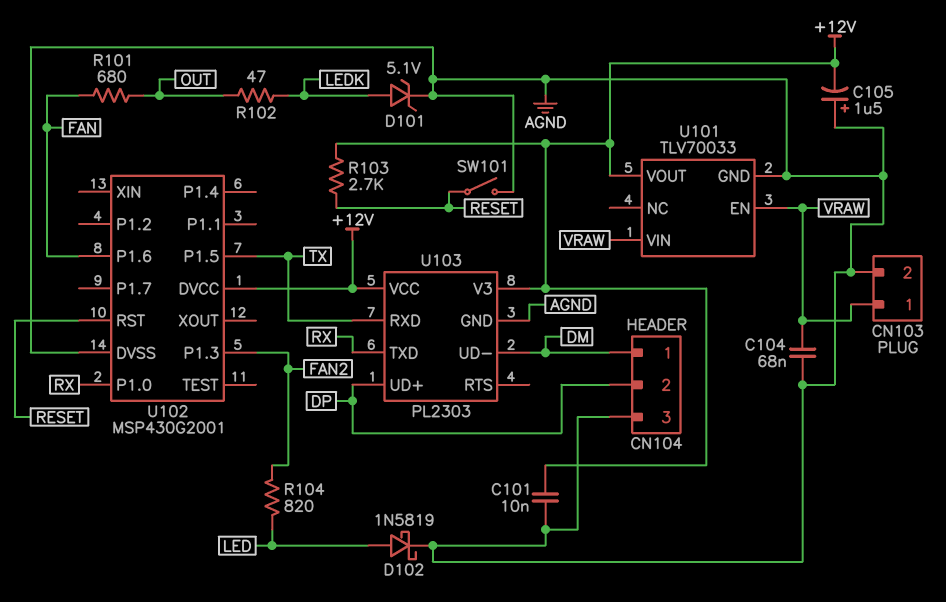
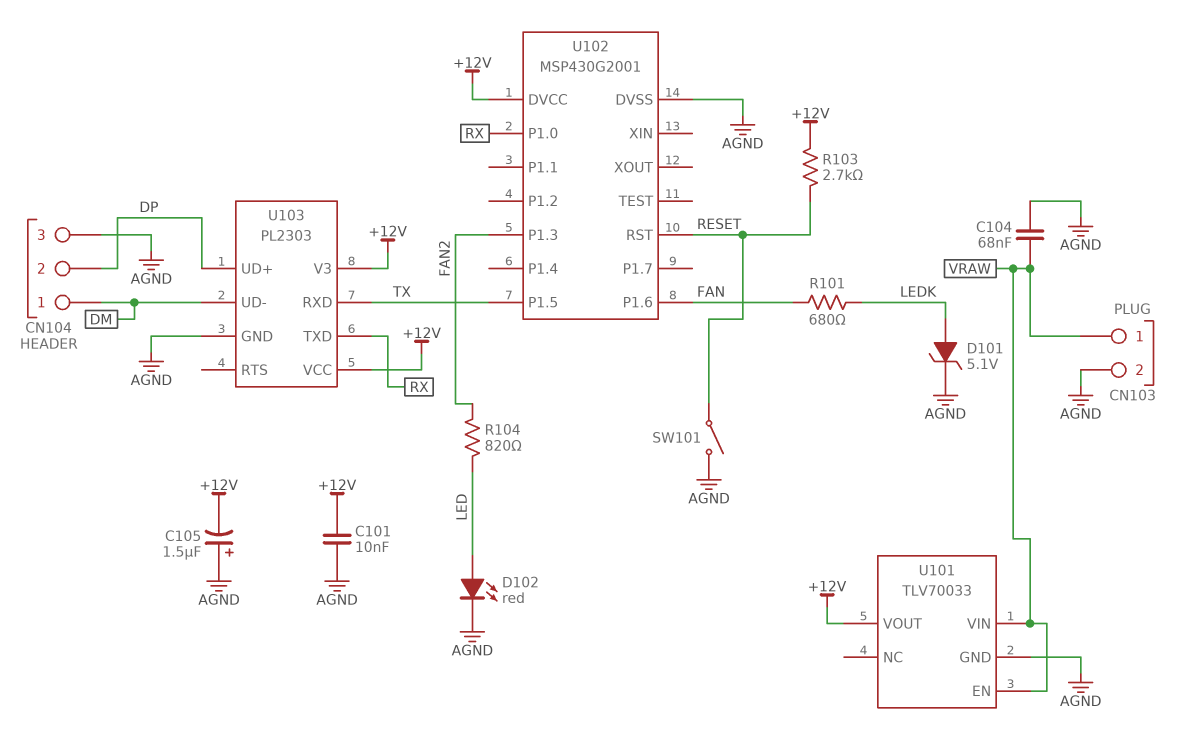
D102: schottky 1N5819 (A LED, K AGND) -> LED red (A LED, K AGND)
R101: 680 (FAN, OUT) -> 680 (FAN, LEDK)
R102: 47 (LEDK, OUT) -> none

